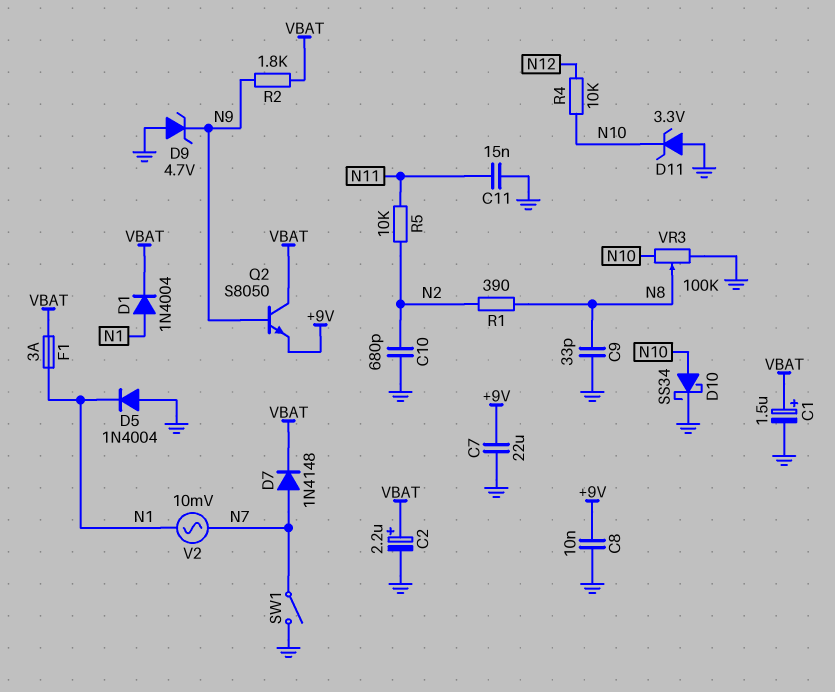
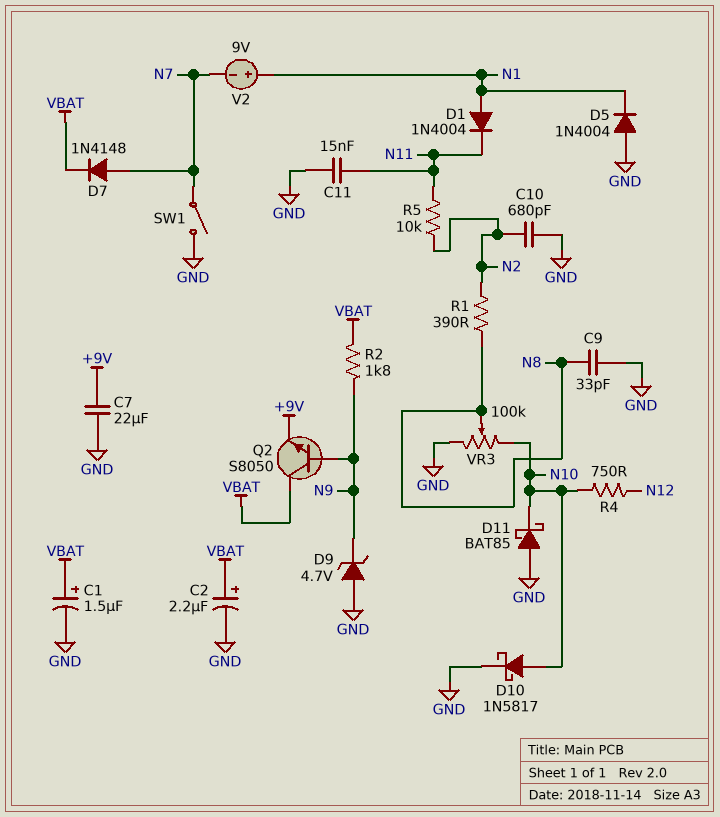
C8: 10nF (+9V, GND) -> none
D1: diode 1N4004 (A N1, K VBAT) -> diode 1N4004 (A N1, K N11)
D10: schottky SS34 (A N10, K GND) -> schottky 1N5817 (A N10, K GND)
D11: zener 3.3V (A GND, K N10) -> schottky BAT85 (A GND, K N10)
F1: 3A (N1, VBAT) -> none
R4: 10k (N10, N12) -> 750 (N10, N12)
V2: AC 10mV (N1, N7) -> 9V (plus N1, minus N7)

